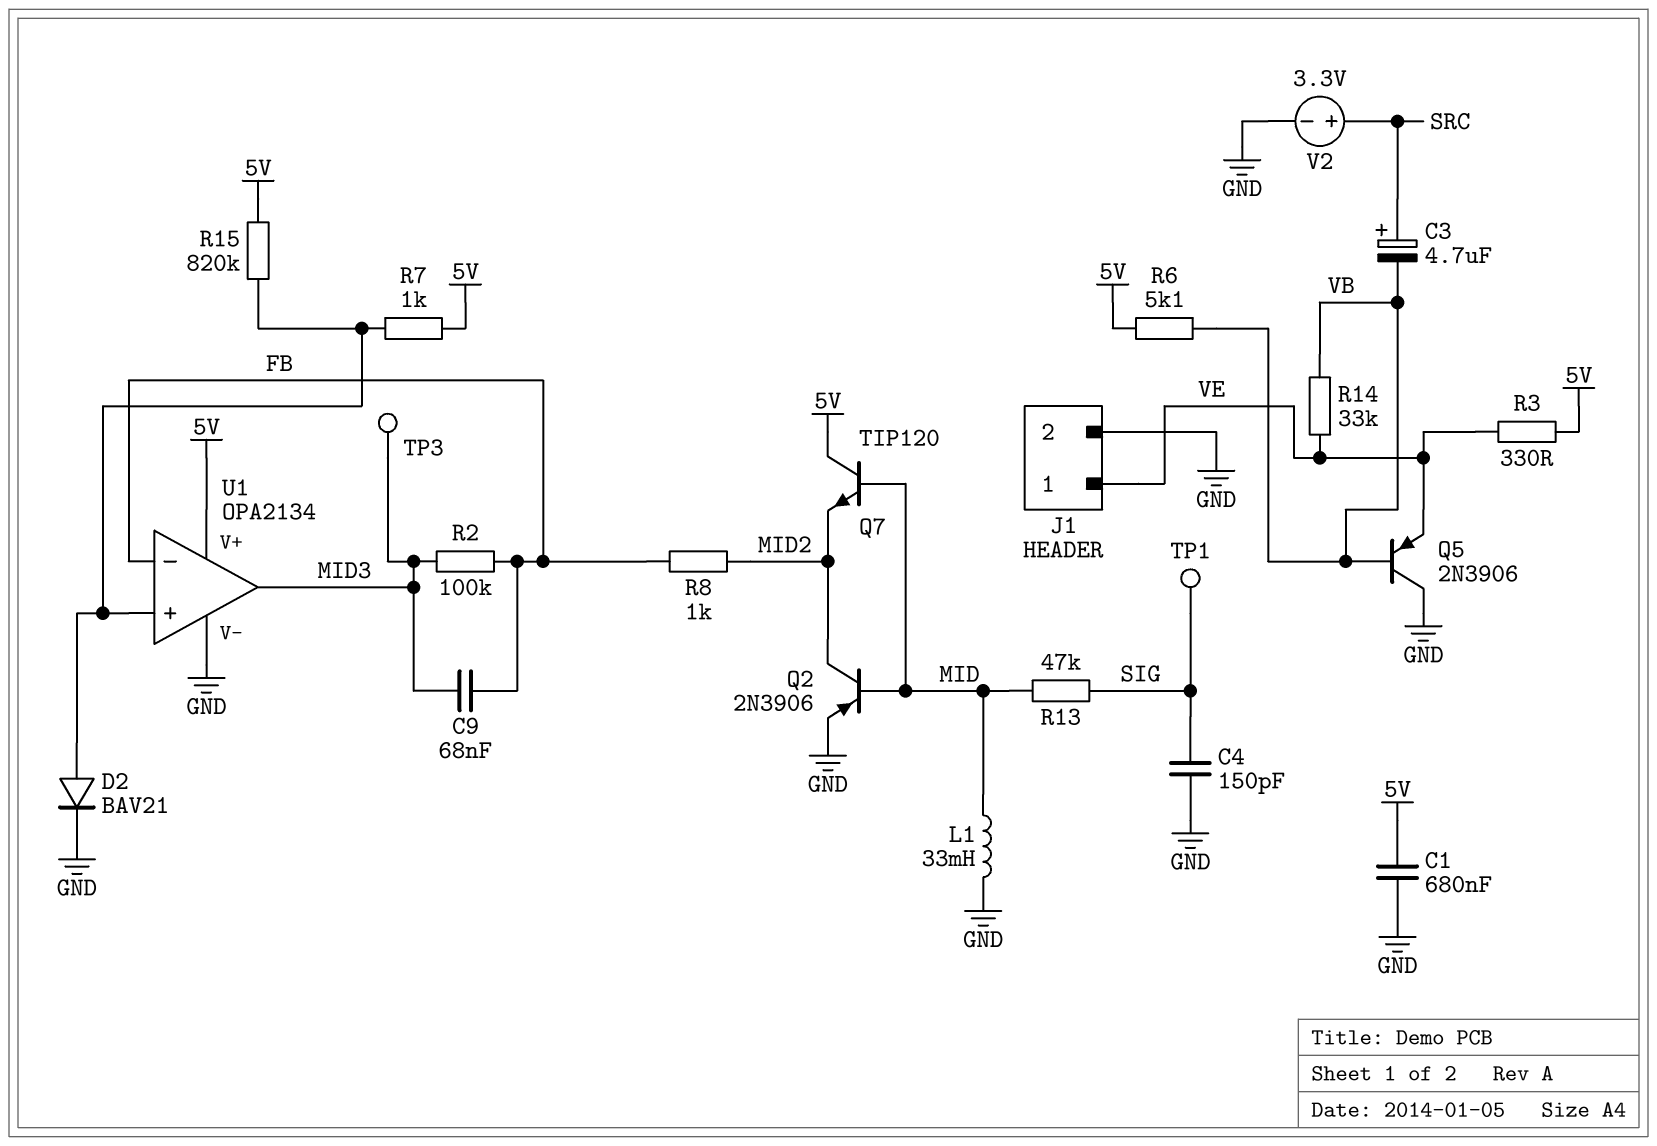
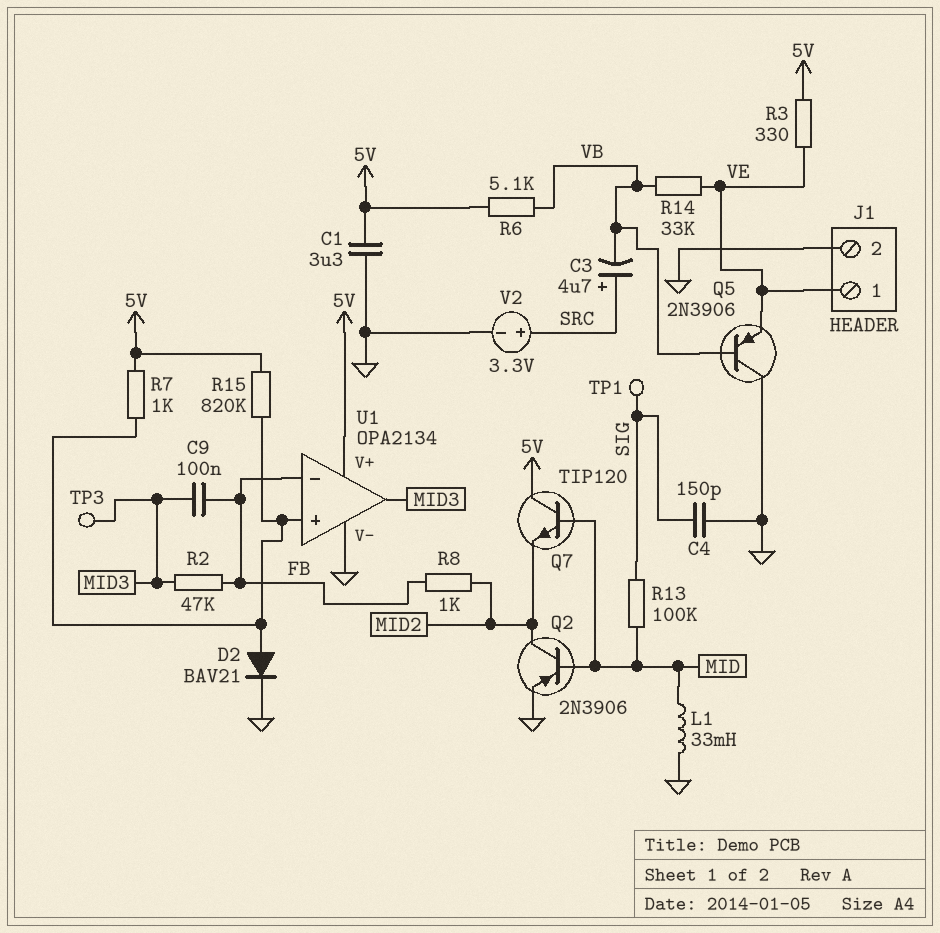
C1: 680nF (5V, GND) -> 3.3uF (5V, GND)
C9: 68nF (FB, MID3) -> 100nF (FB, MID3)
R2: 100k (FB, MID3) -> 47k (FB, MID3)
R13: 47k (MID, SIG) -> 100k (MID, SIG)

